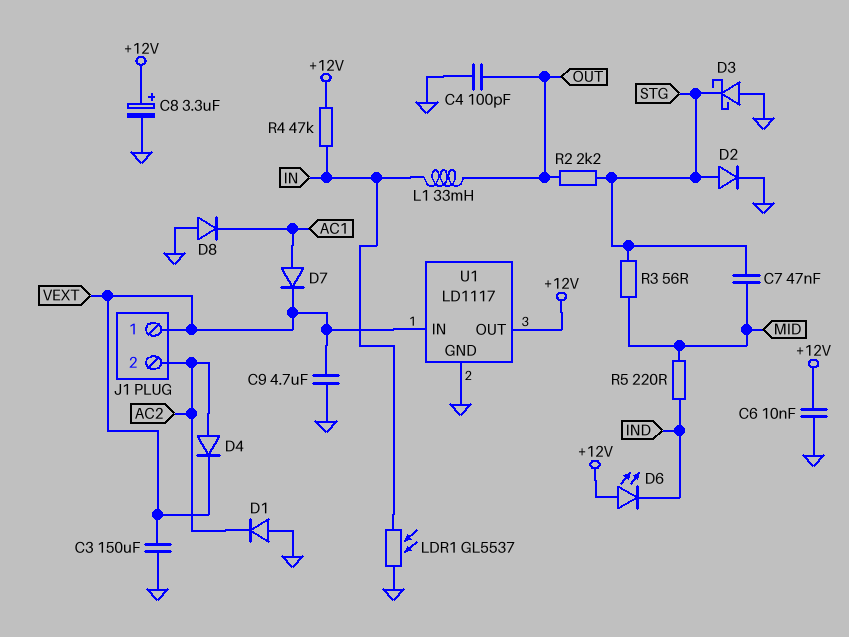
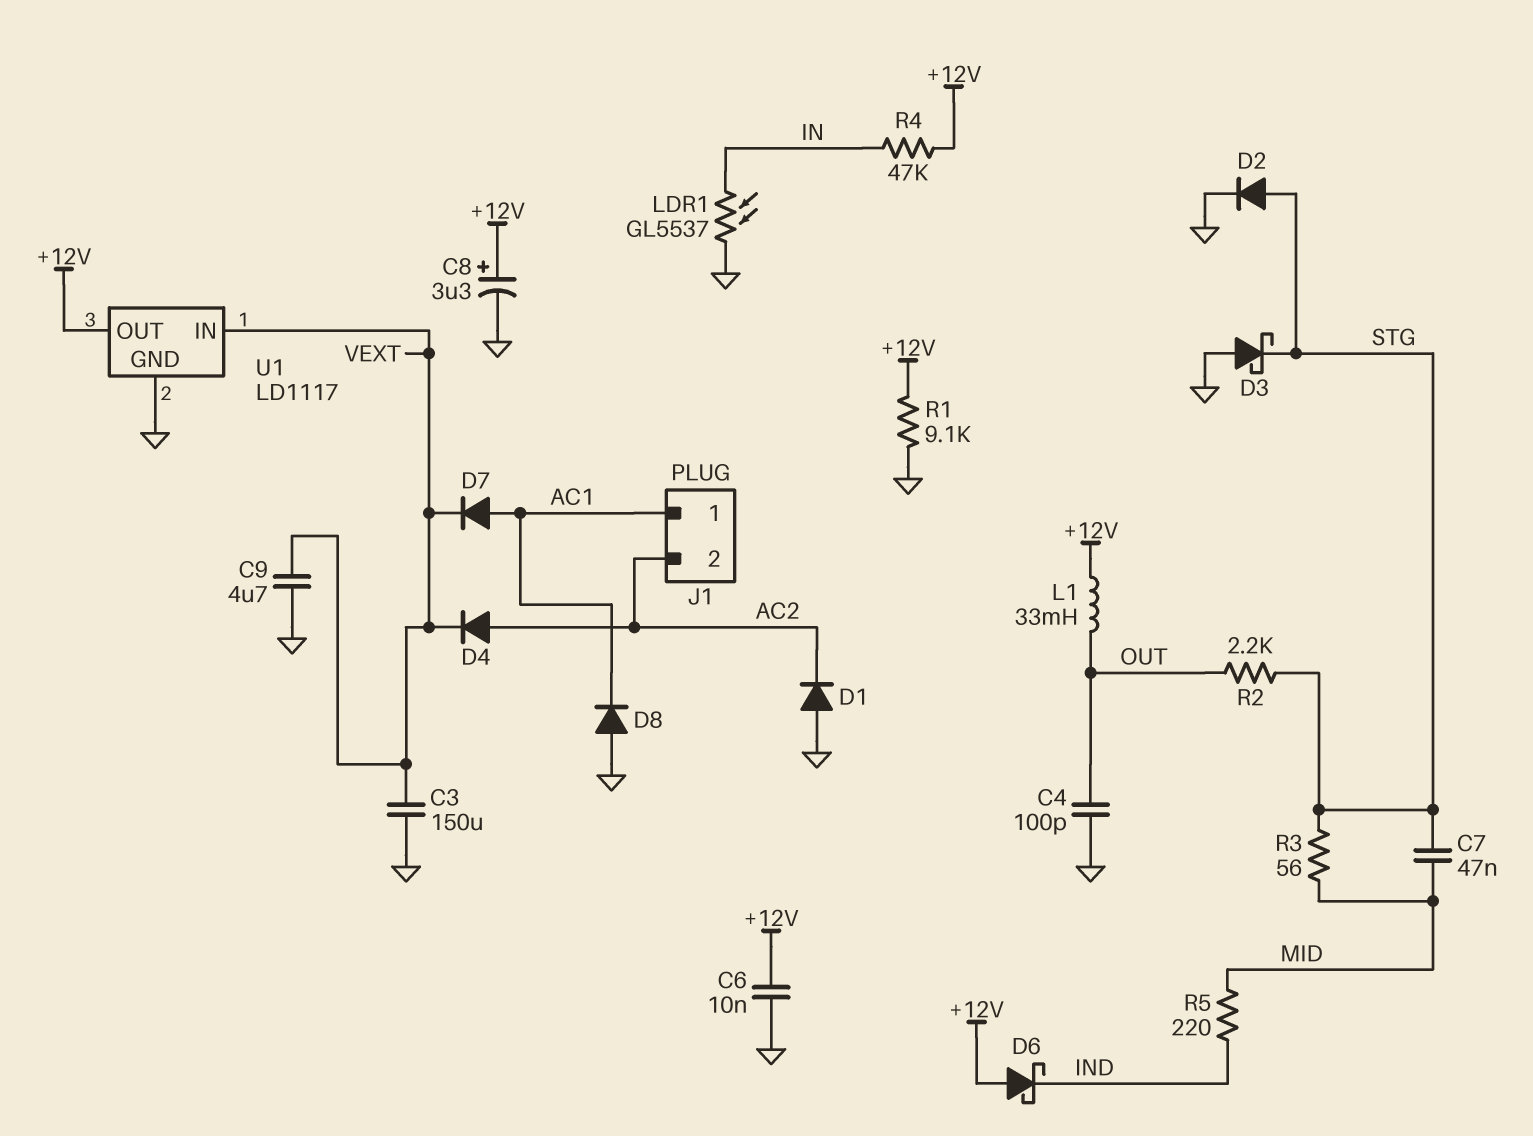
D6: LED (A +12V, K IND) -> schottky (A +12V, K IND)
J1 pin 1: VEXT -> AC1
L1: 33mH (IN, OUT) -> 33mH (+12V, OUT)
R1: none -> 9.1k (+12V, GND)

